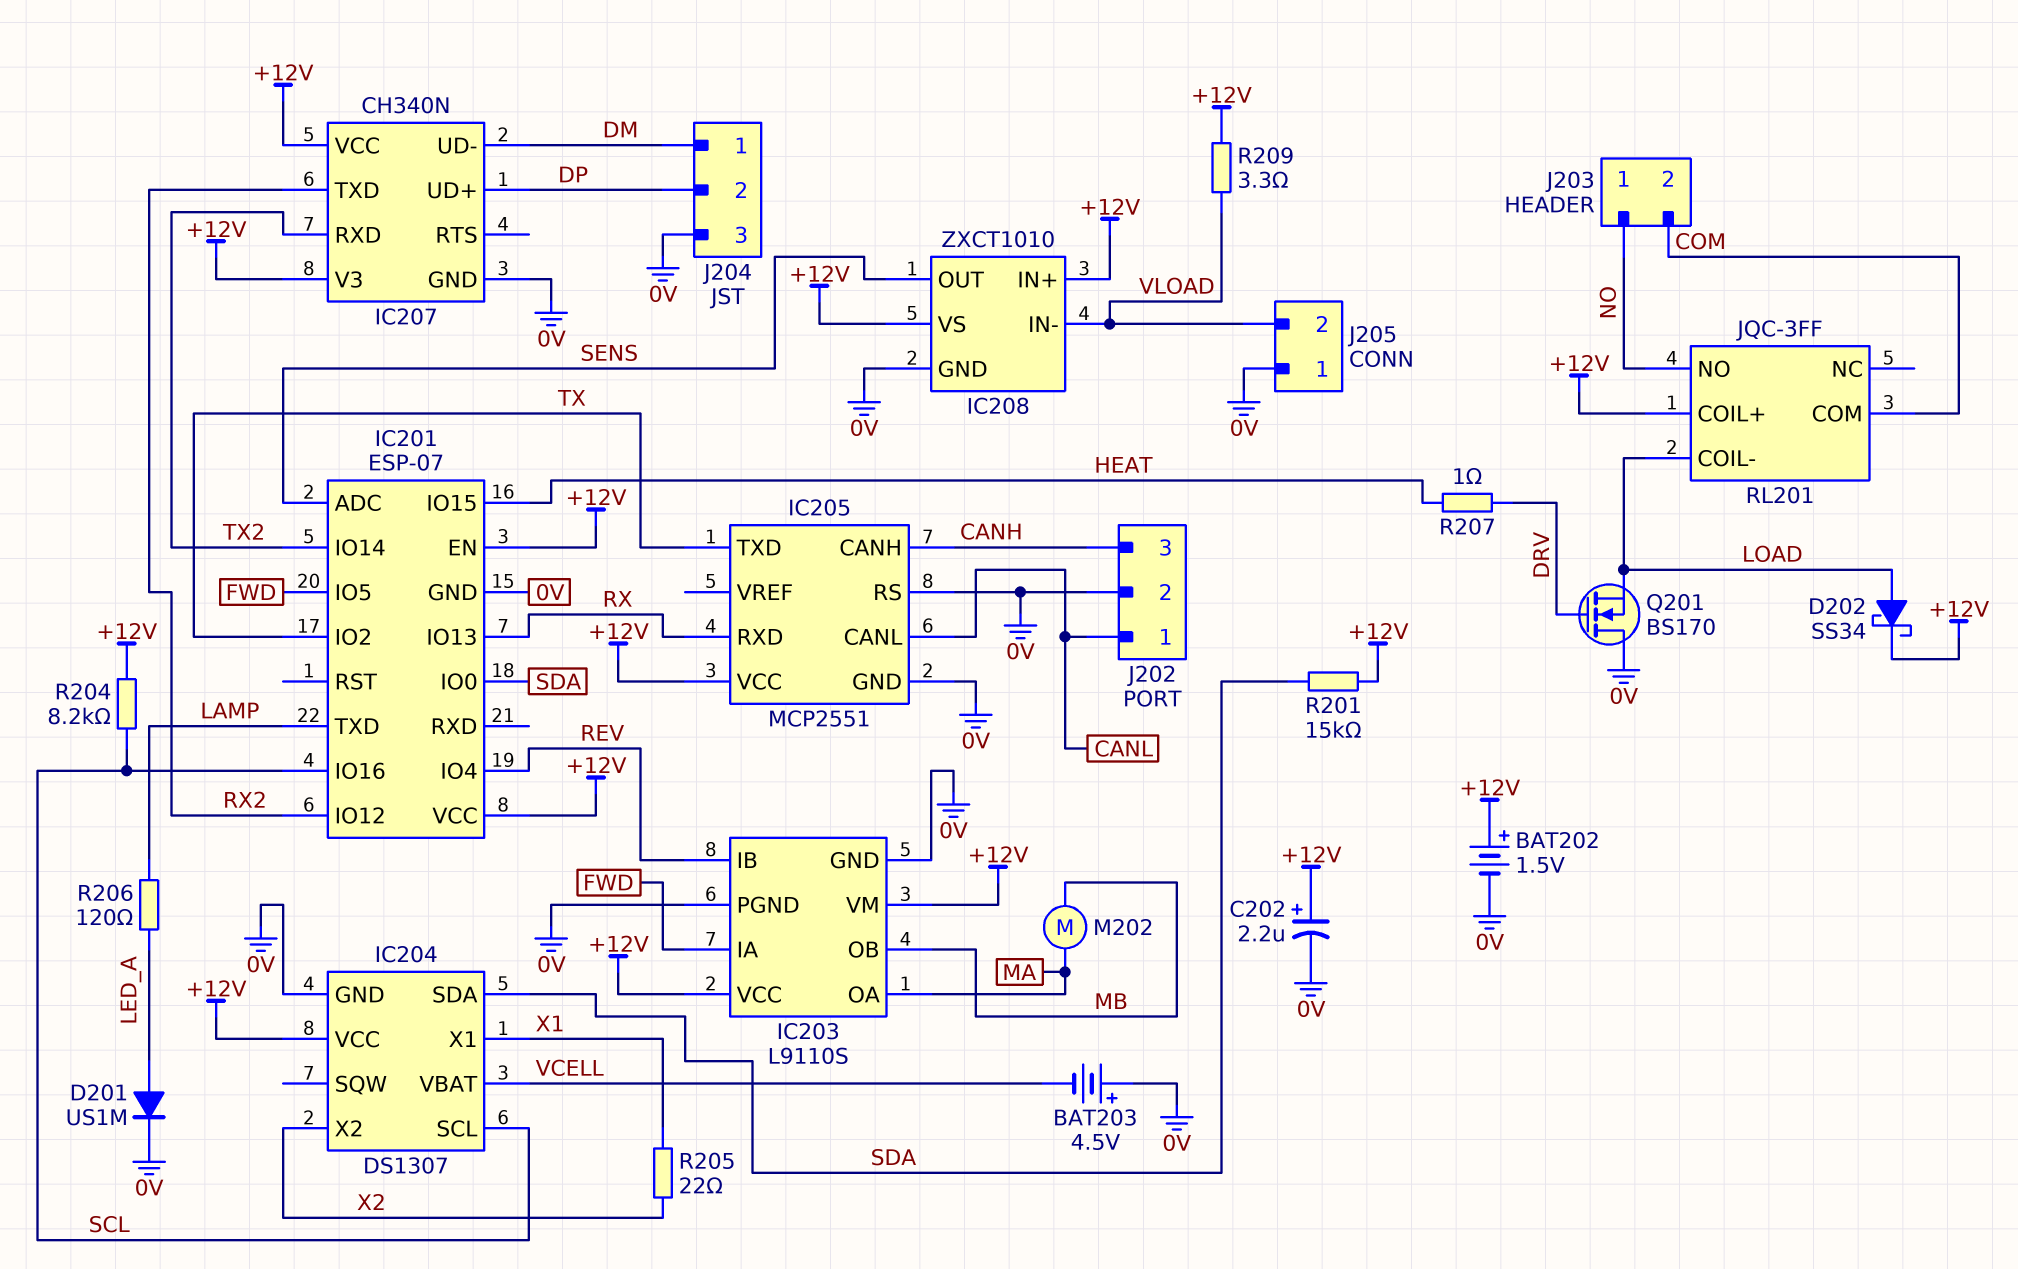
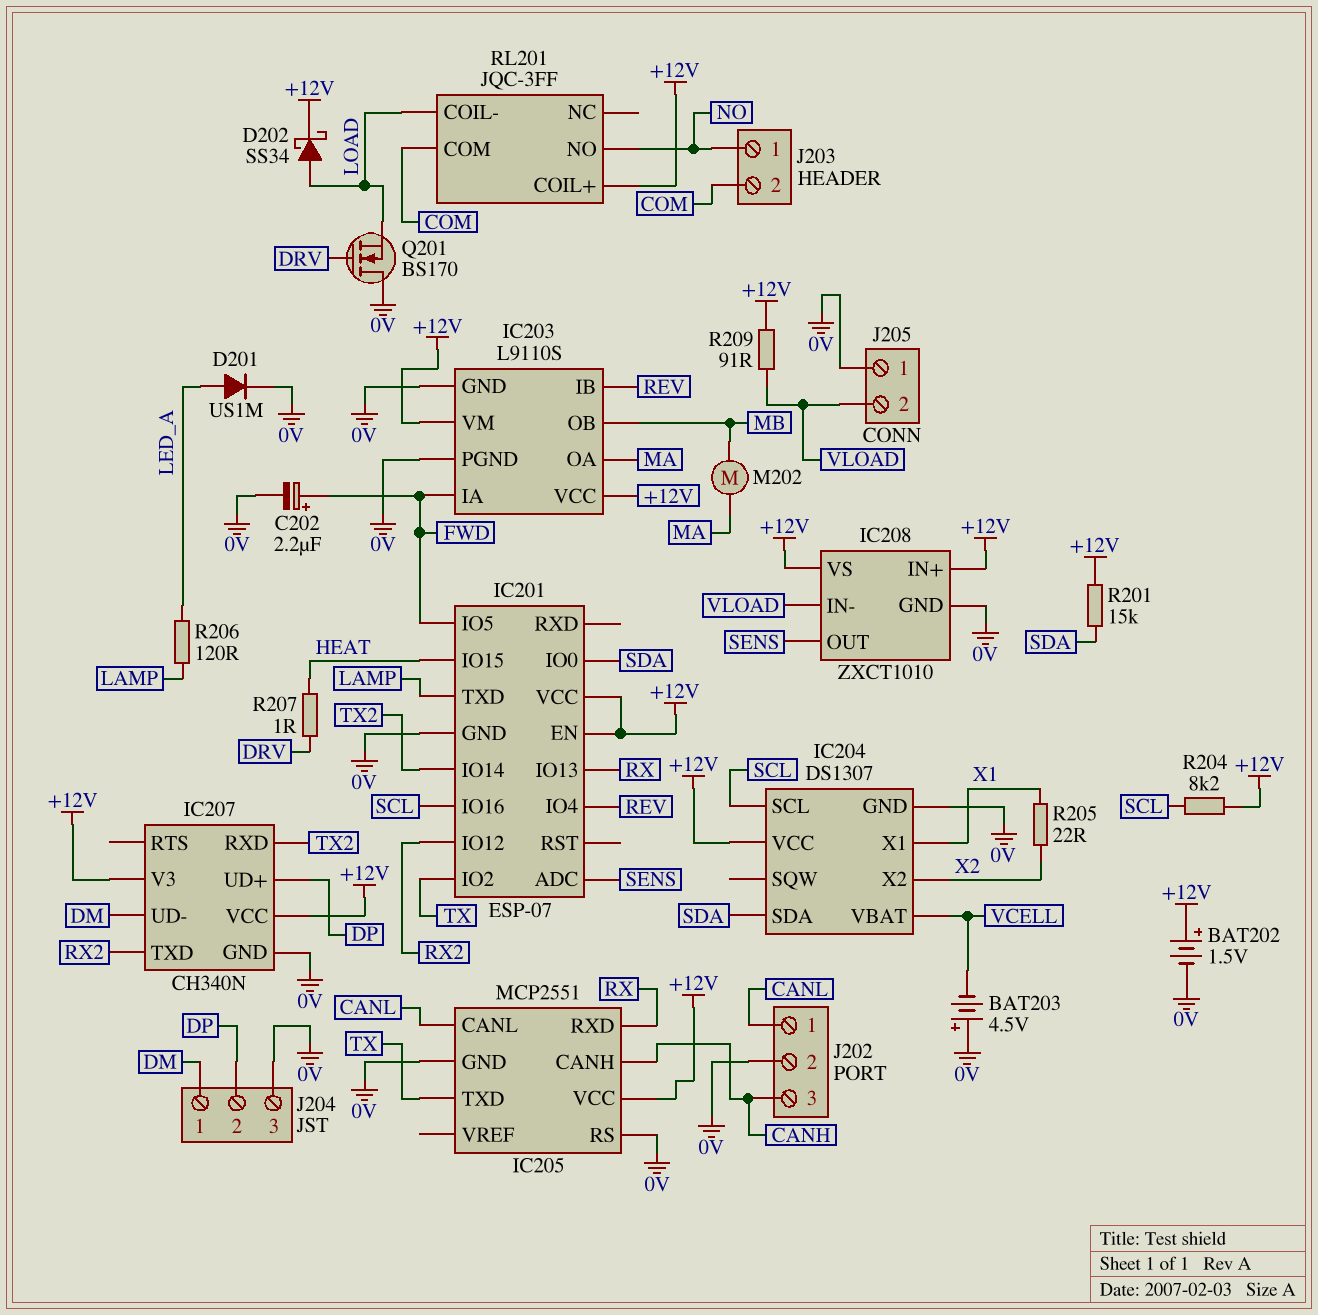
C202: 2.2uF (plus +12V, minus 0V) -> 2.2uF (plus FWD, minus 0V)
R209: 3.3 (+12V, VLOAD) -> 91 (+12V, VLOAD)

